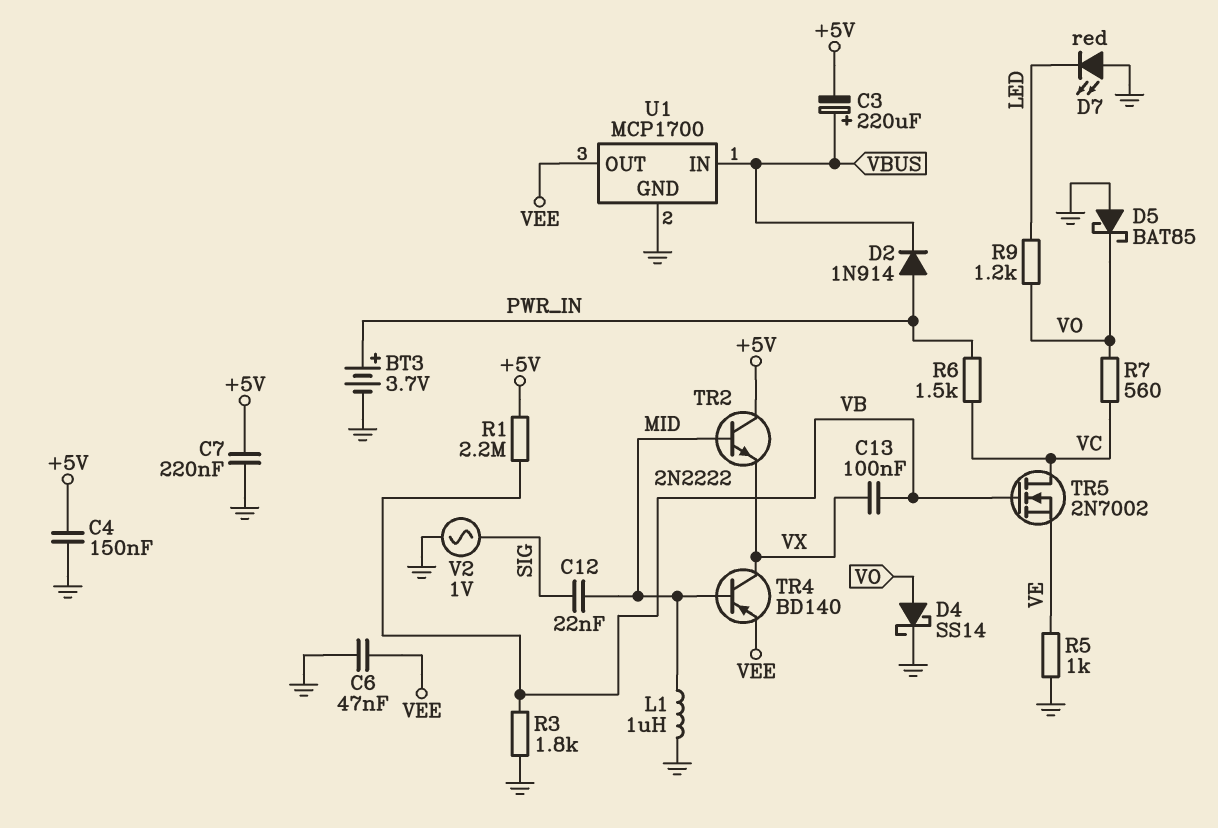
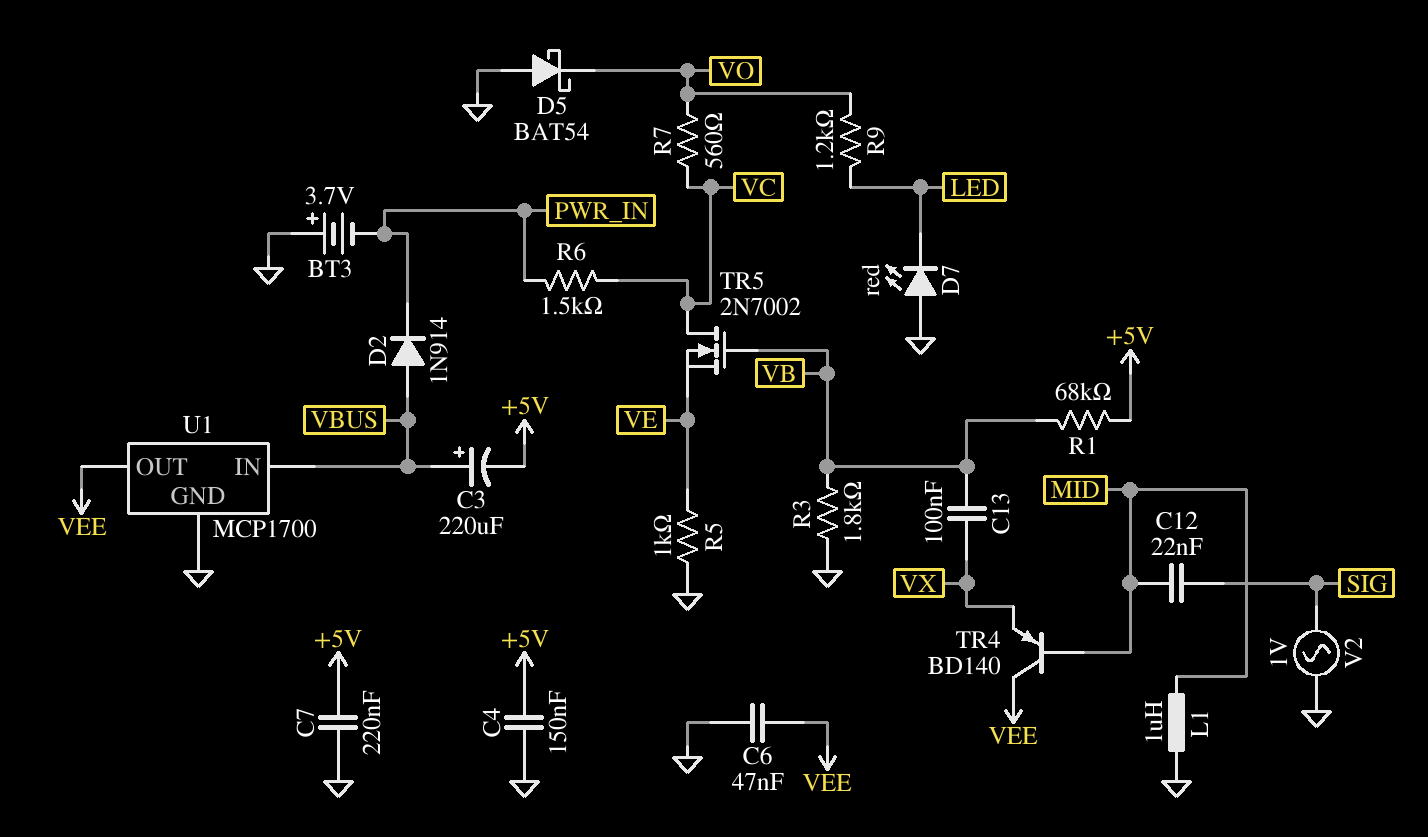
BT3: 3.7V (plus PWR_IN, minus GND) -> 3.7V (plus GND, minus PWR_IN)
D2: diode 1N914 (A PWR_IN, K VBUS) -> diode 1N914 (A VBUS, K PWR_IN)
D4: schottky SS14 (A VO, K GND) -> none
D5: schottky BAT85 (A GND, K VO) -> schottky BAT54 (A GND, K VO)
R1: 2.2M (+5V, VB) -> 68k (+5V, VB)
TR2: NPN 2N2222 (B MID, C +5V, E VX) -> none
TR4: PNP BD140 (B MID, C VX, E VEE) -> PNP BD140 (B MID, C VEE, E VX)

